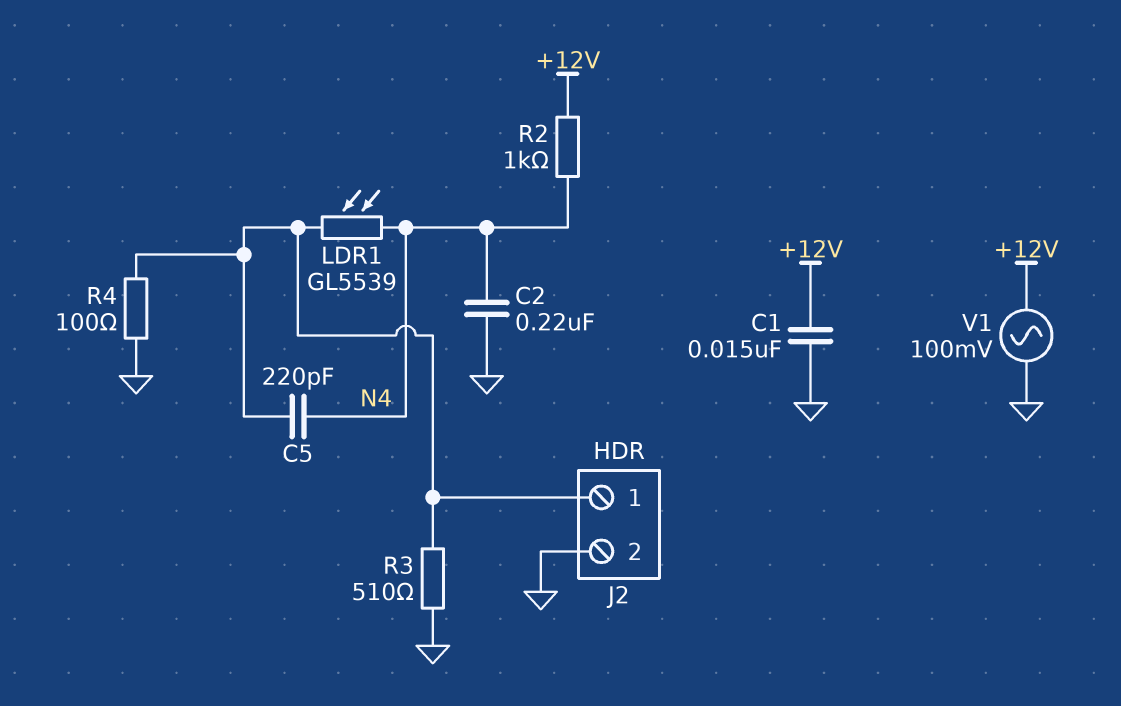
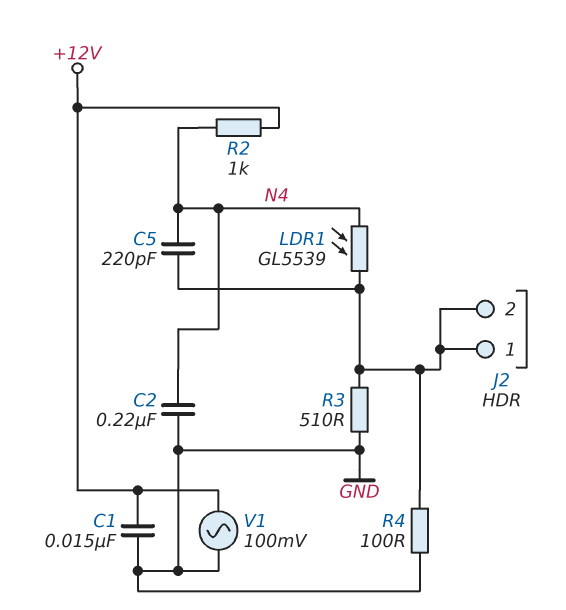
J2 pin 2: GND -> J2/1

